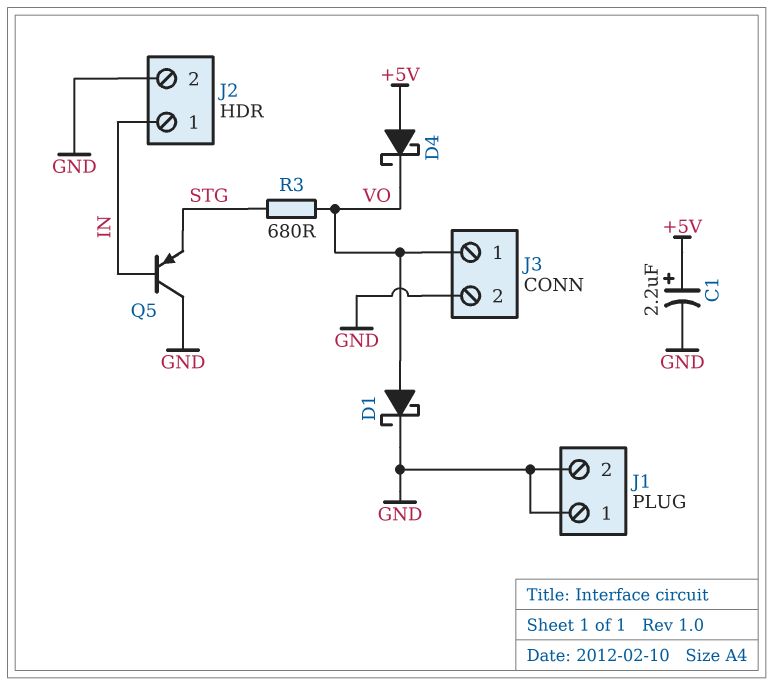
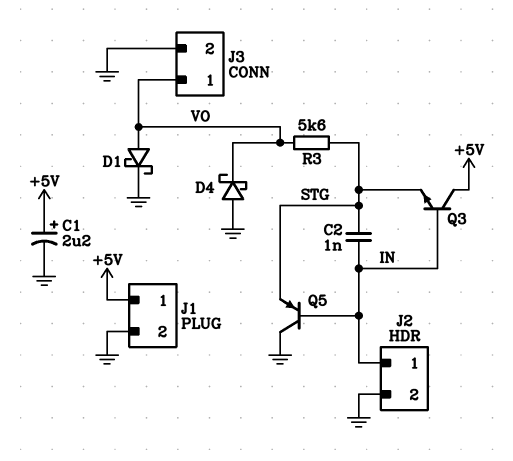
C2: none -> 1nF (IN, STG)
D4: schottky (A +5V, K VO) -> schottky (A GND, K VO)
J1 pin 1: GND -> +5V
Q3: none -> NPN (B IN, C +5V, E STG)
R3: 680 (STG, VO) -> 5.6k (STG, VO)

